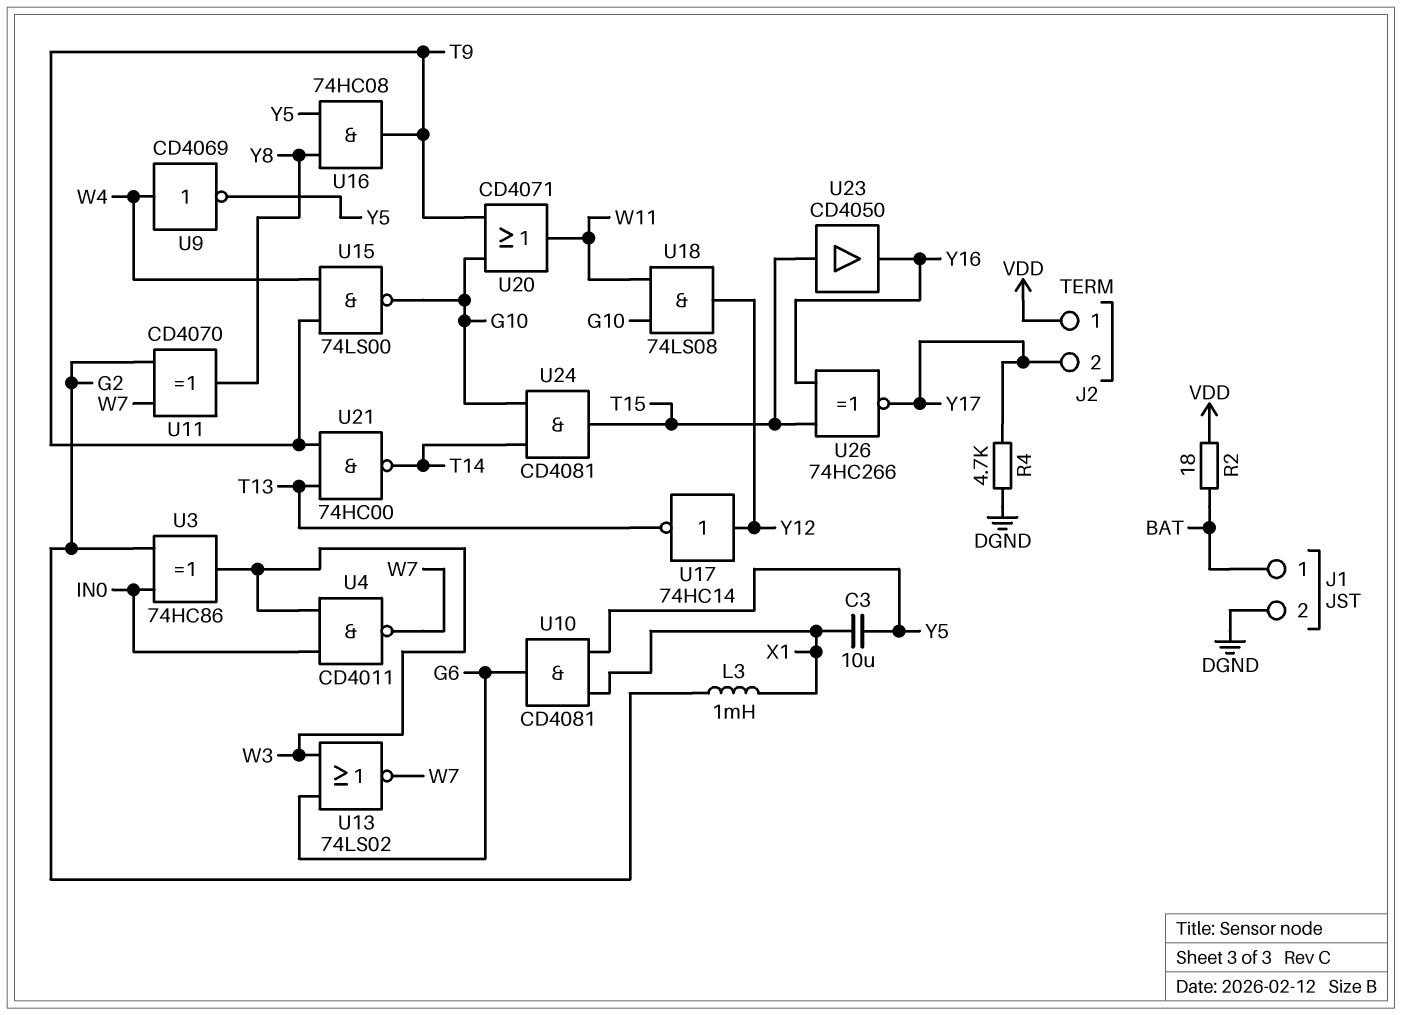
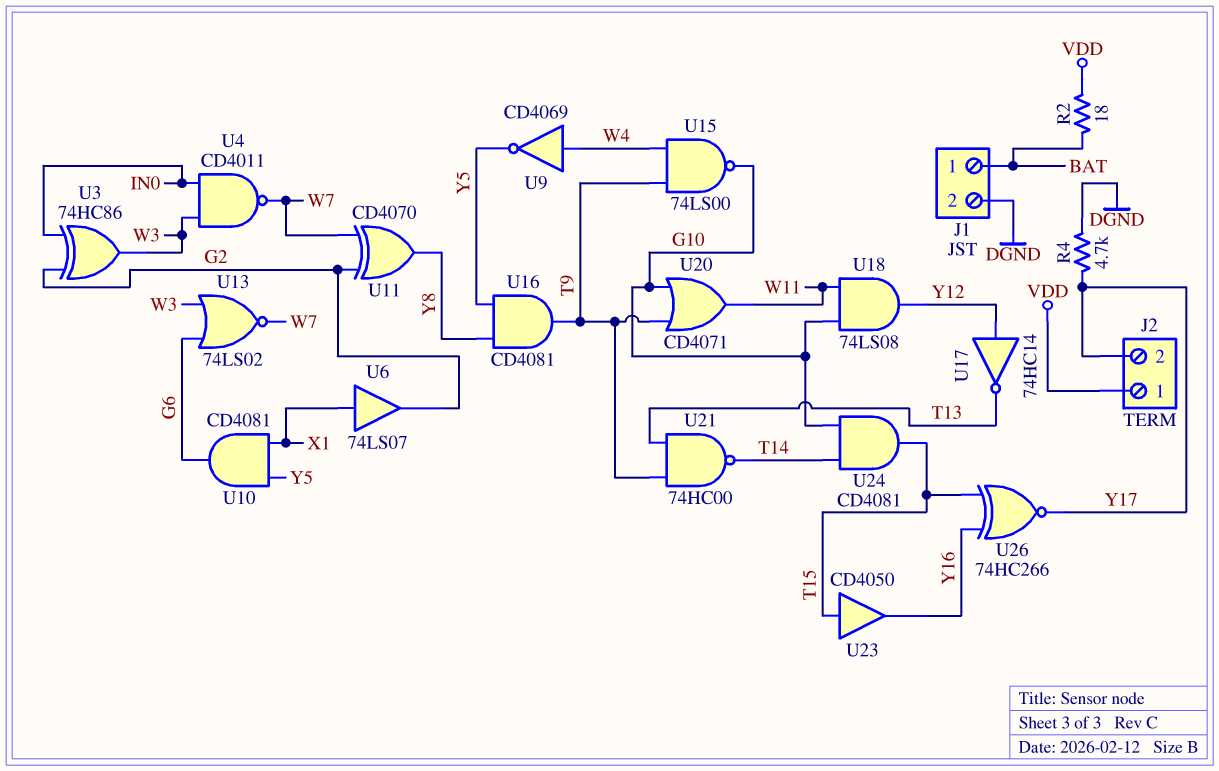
C3: 10uF (X1, Y5) -> none
L3: 1mH (G2, X1) -> none
U6: none -> buffer 74LS07 (in X1, out G2)
U16: AND 74HC08 (in Y5, in Y8, out T9) -> AND CD4081 (in Y5, in Y8, out T9)

